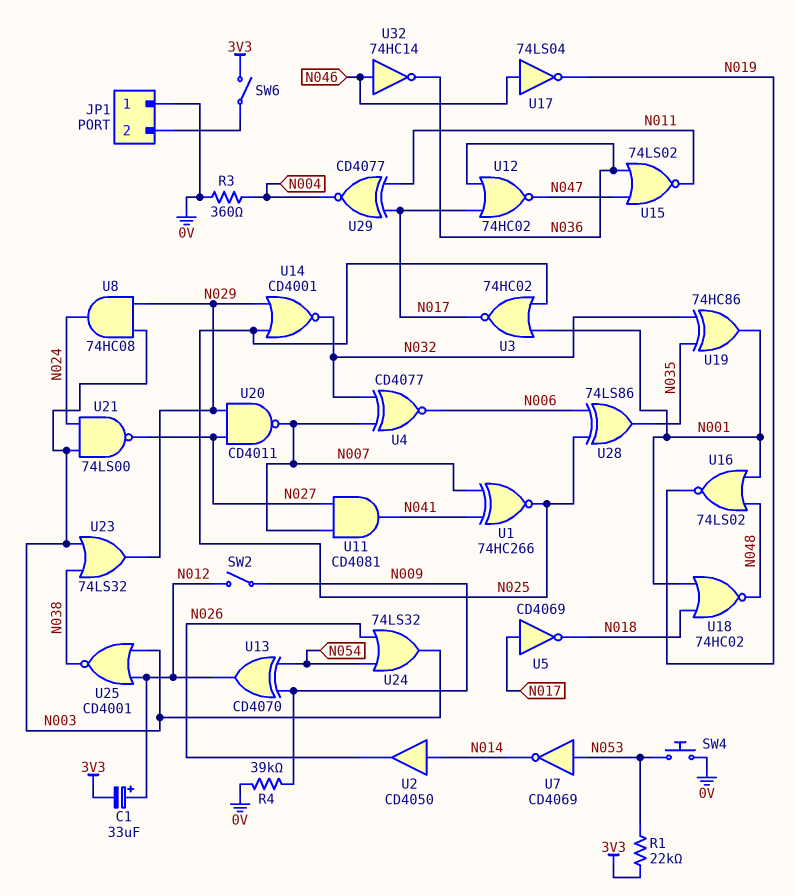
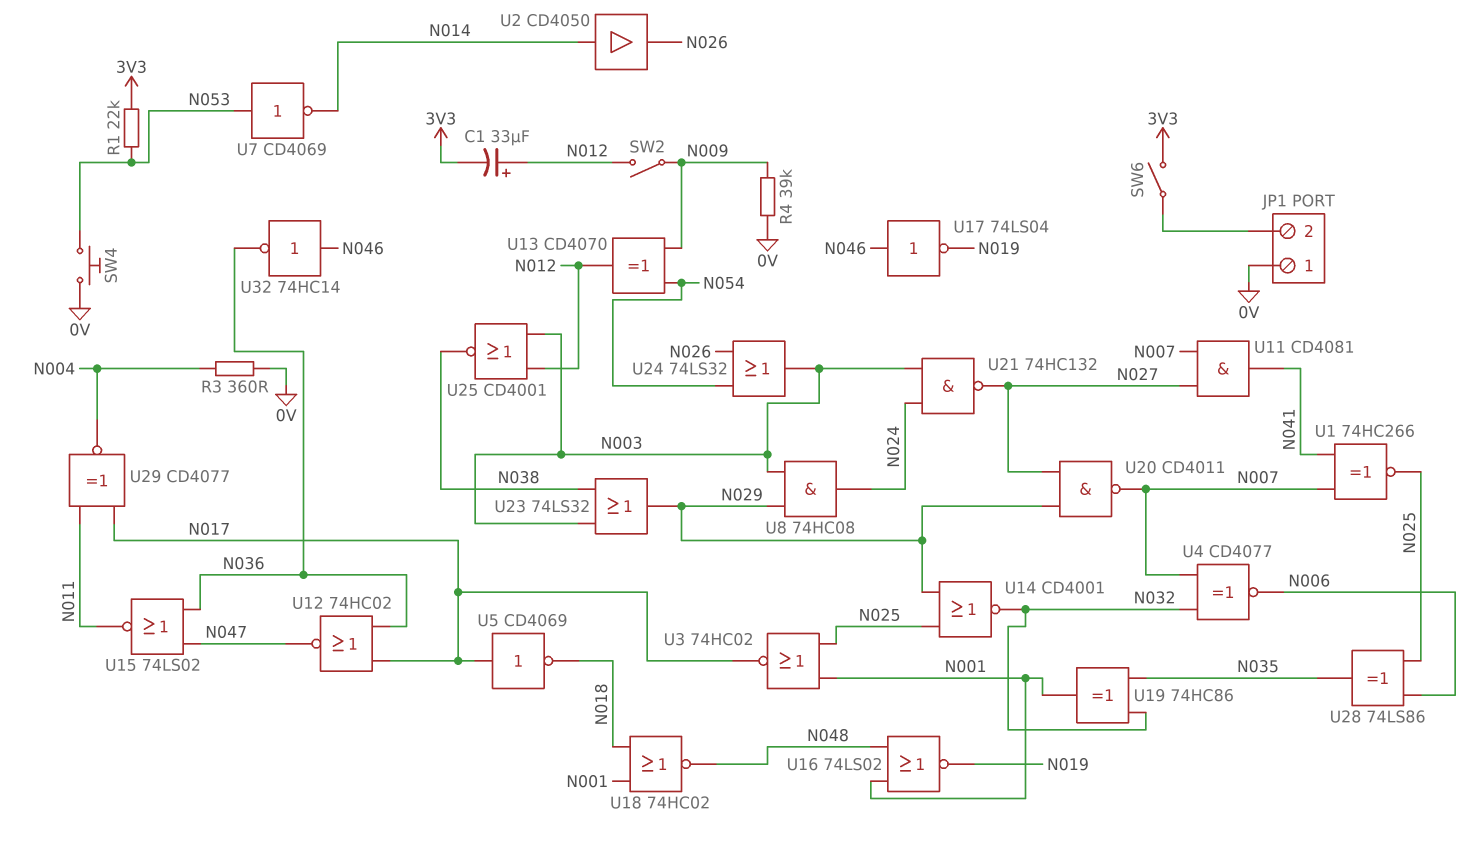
U21: NAND 74LS00 (in N003, in N024, out N027) -> NAND 74HC132 (in N003, in N024, out N027)

